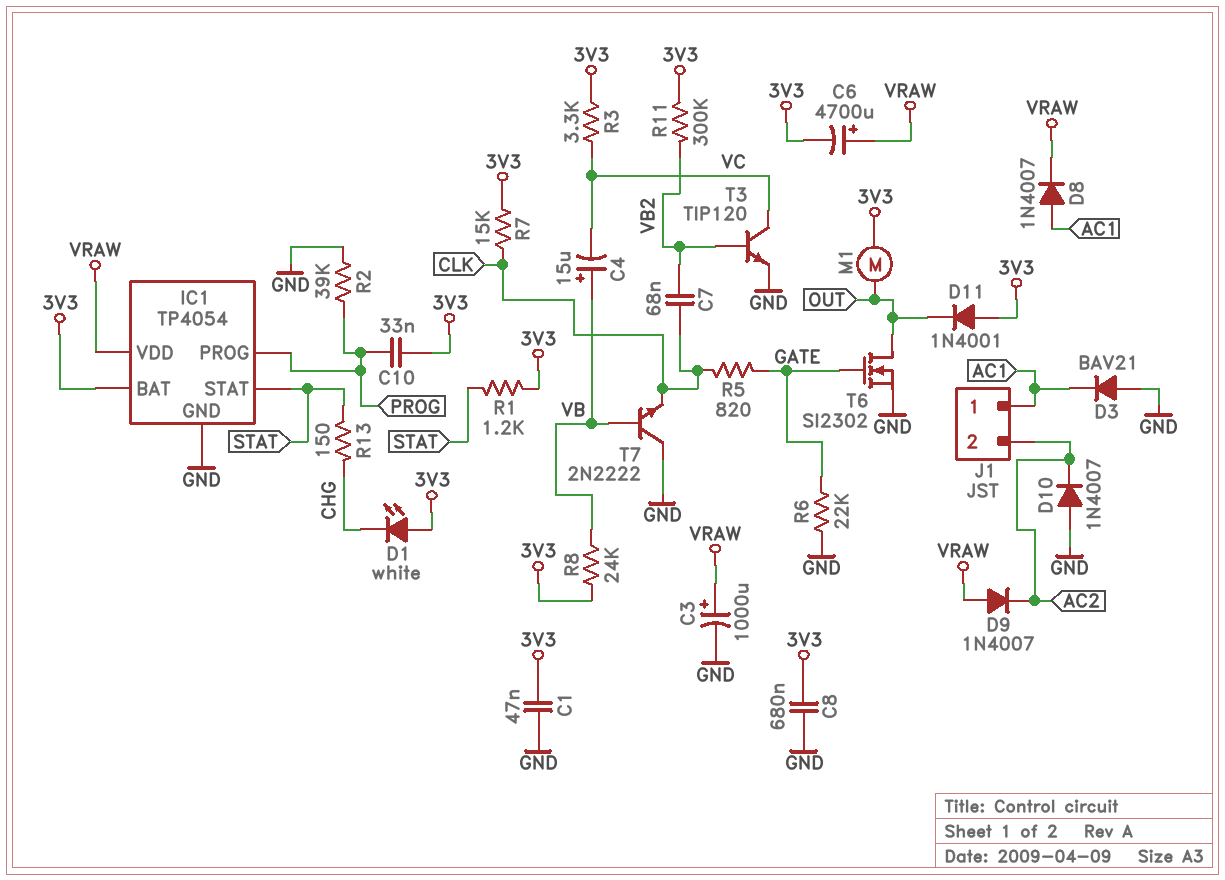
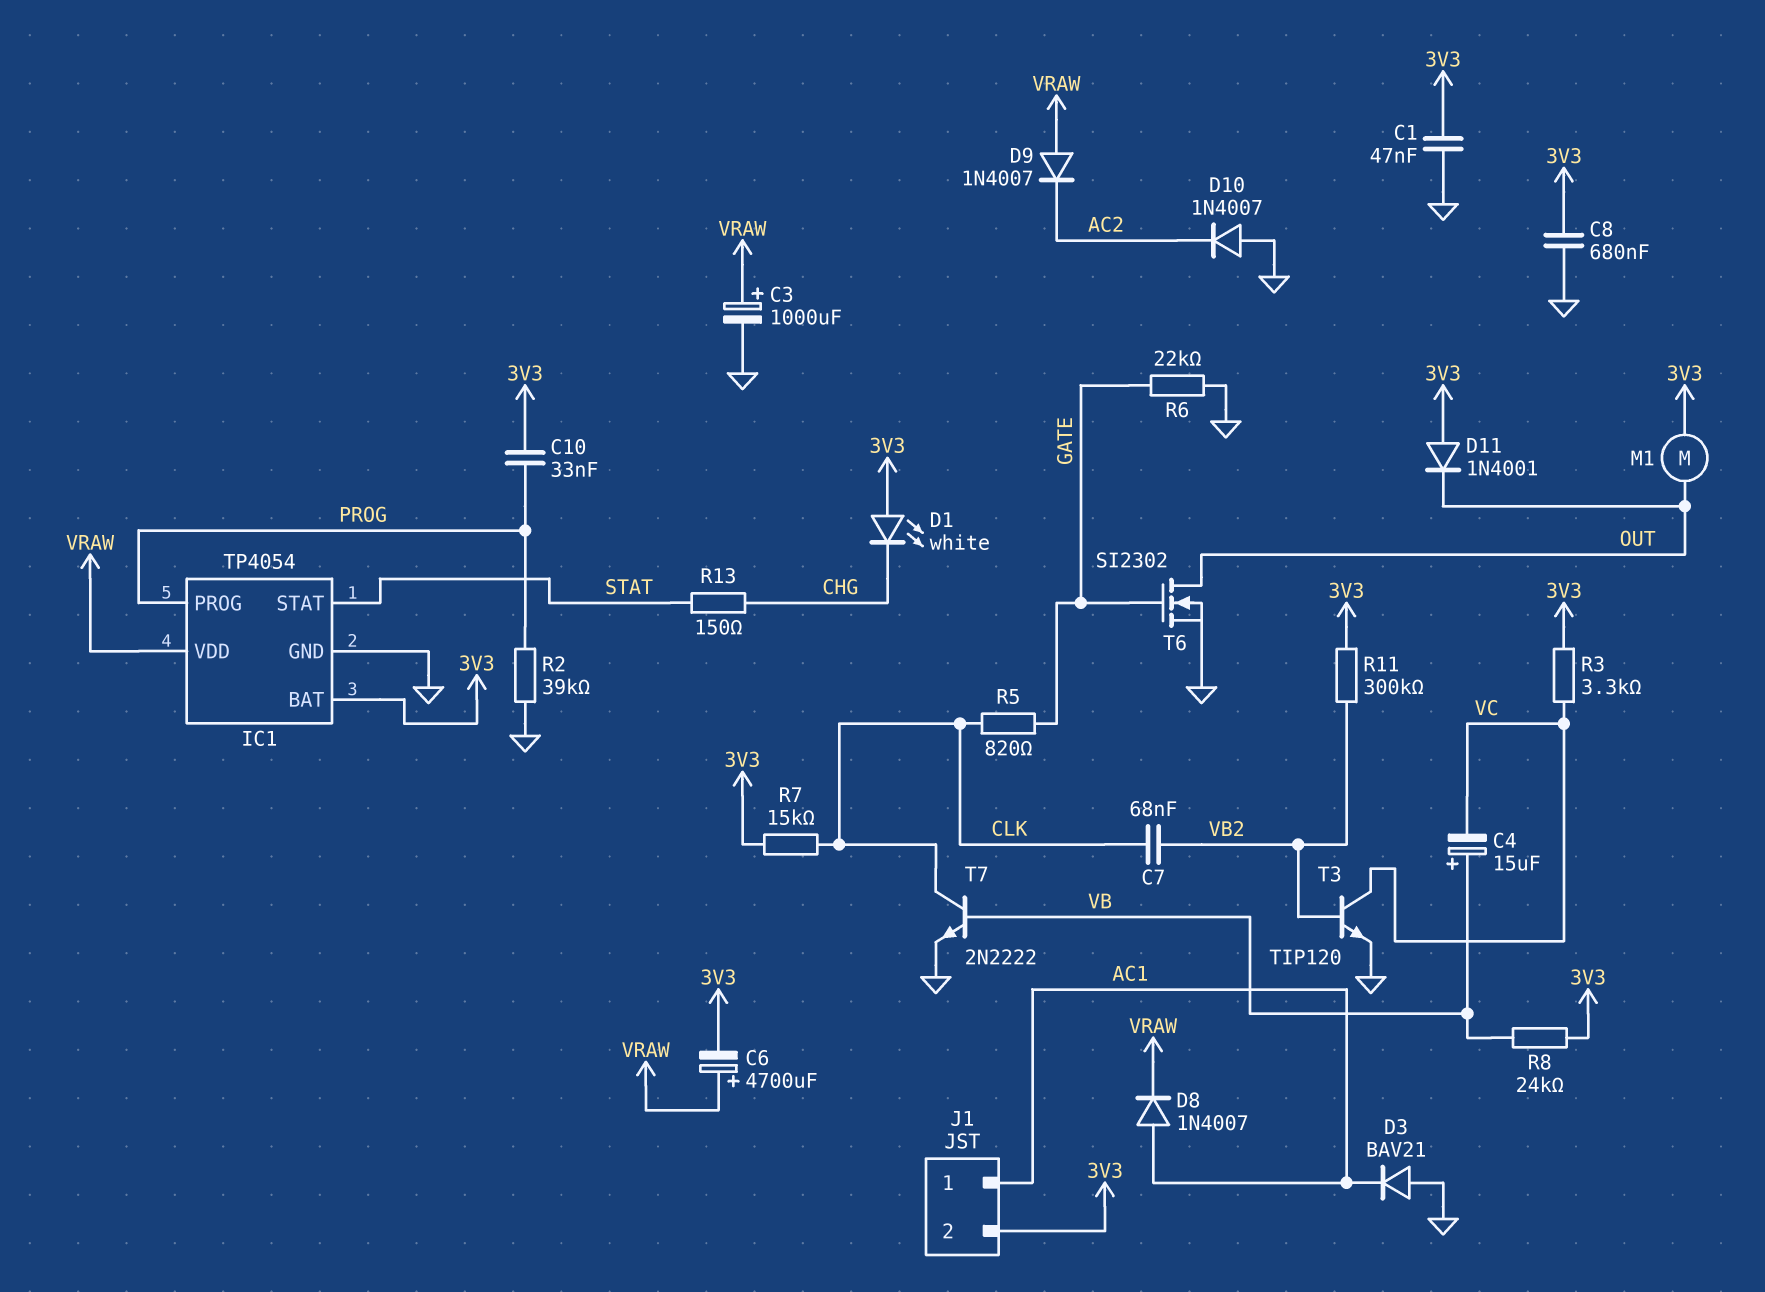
J1 pin 2: AC2 -> 3V3
R1: 1.2k (3V3, STAT) -> none
T7: NPN 2N2222 (B VB, C GND, E CLK) -> NPN 2N2222 (B VB, C CLK, E GND)

